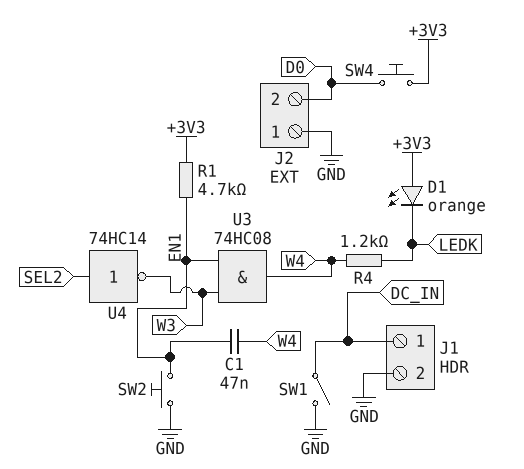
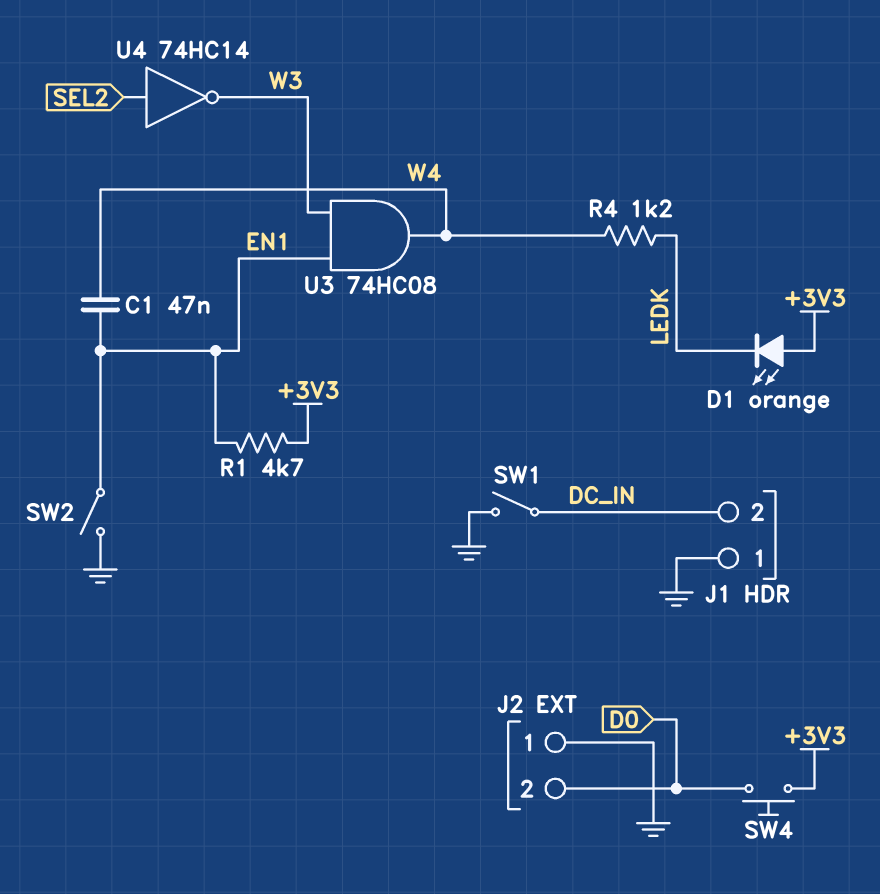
J1 pin 1: DC_IN -> GND
J1 pin 2: GND -> DC_IN
SW2: button (EN1, GND) -> switch (EN1, GND)

